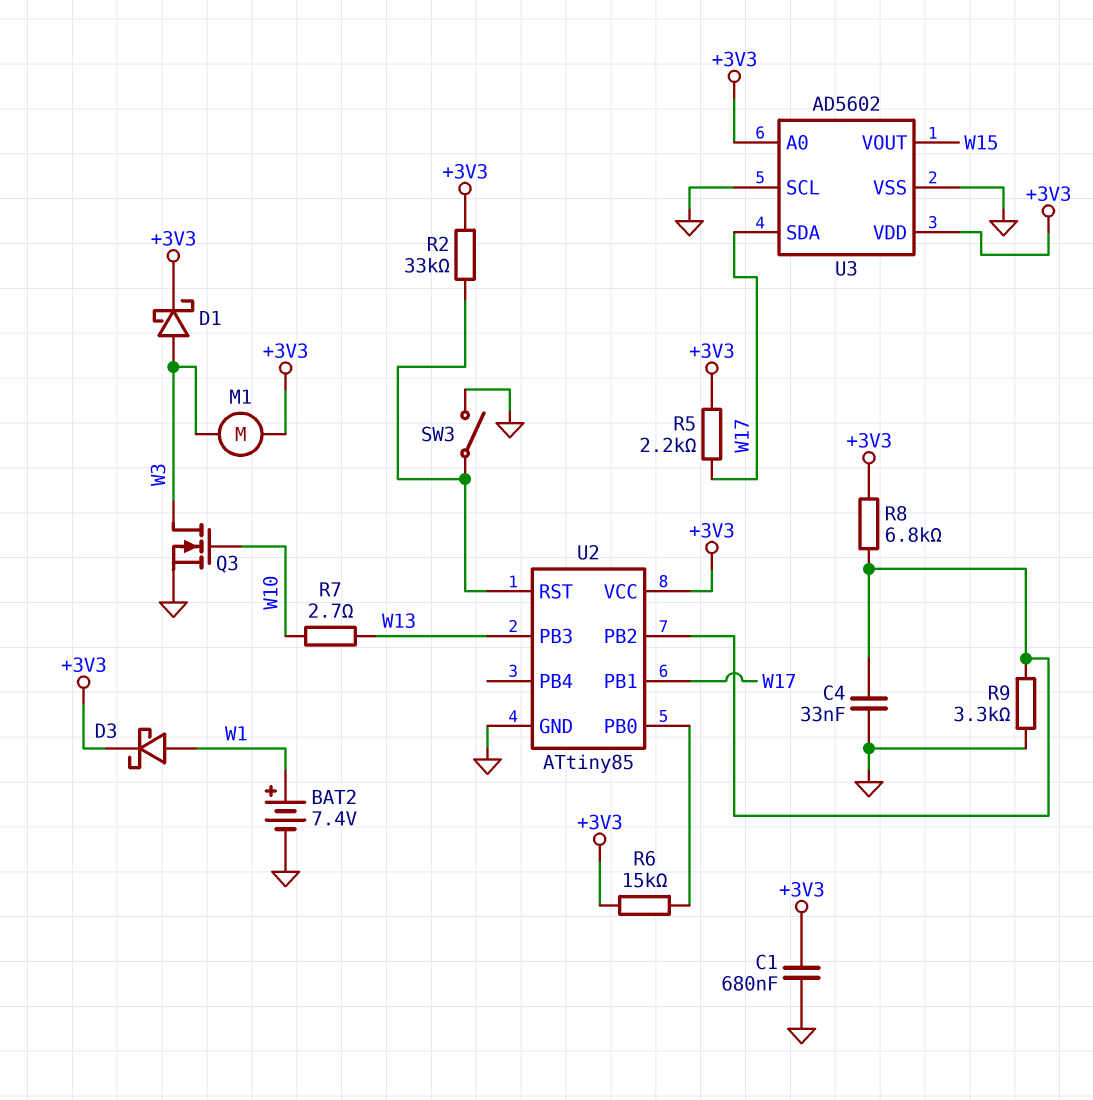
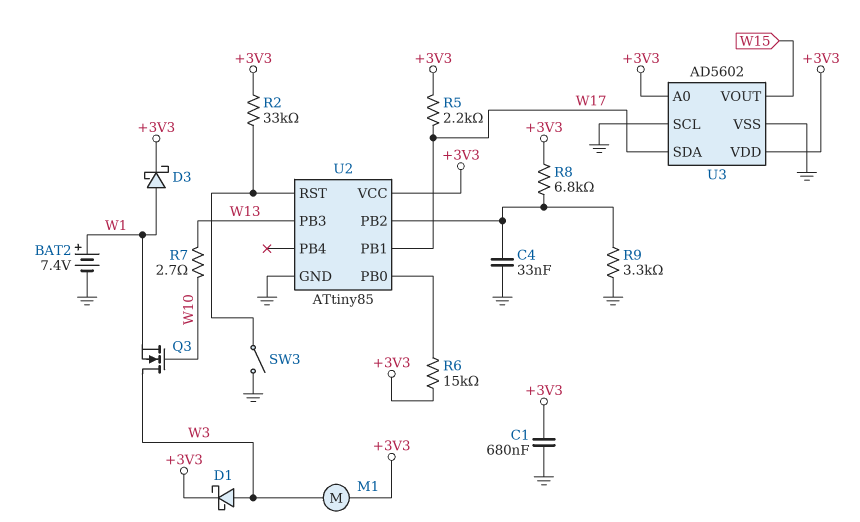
Q3: NMOS (G W10, D W3, S GND) -> NMOS (G W10, D W3, S W1)

